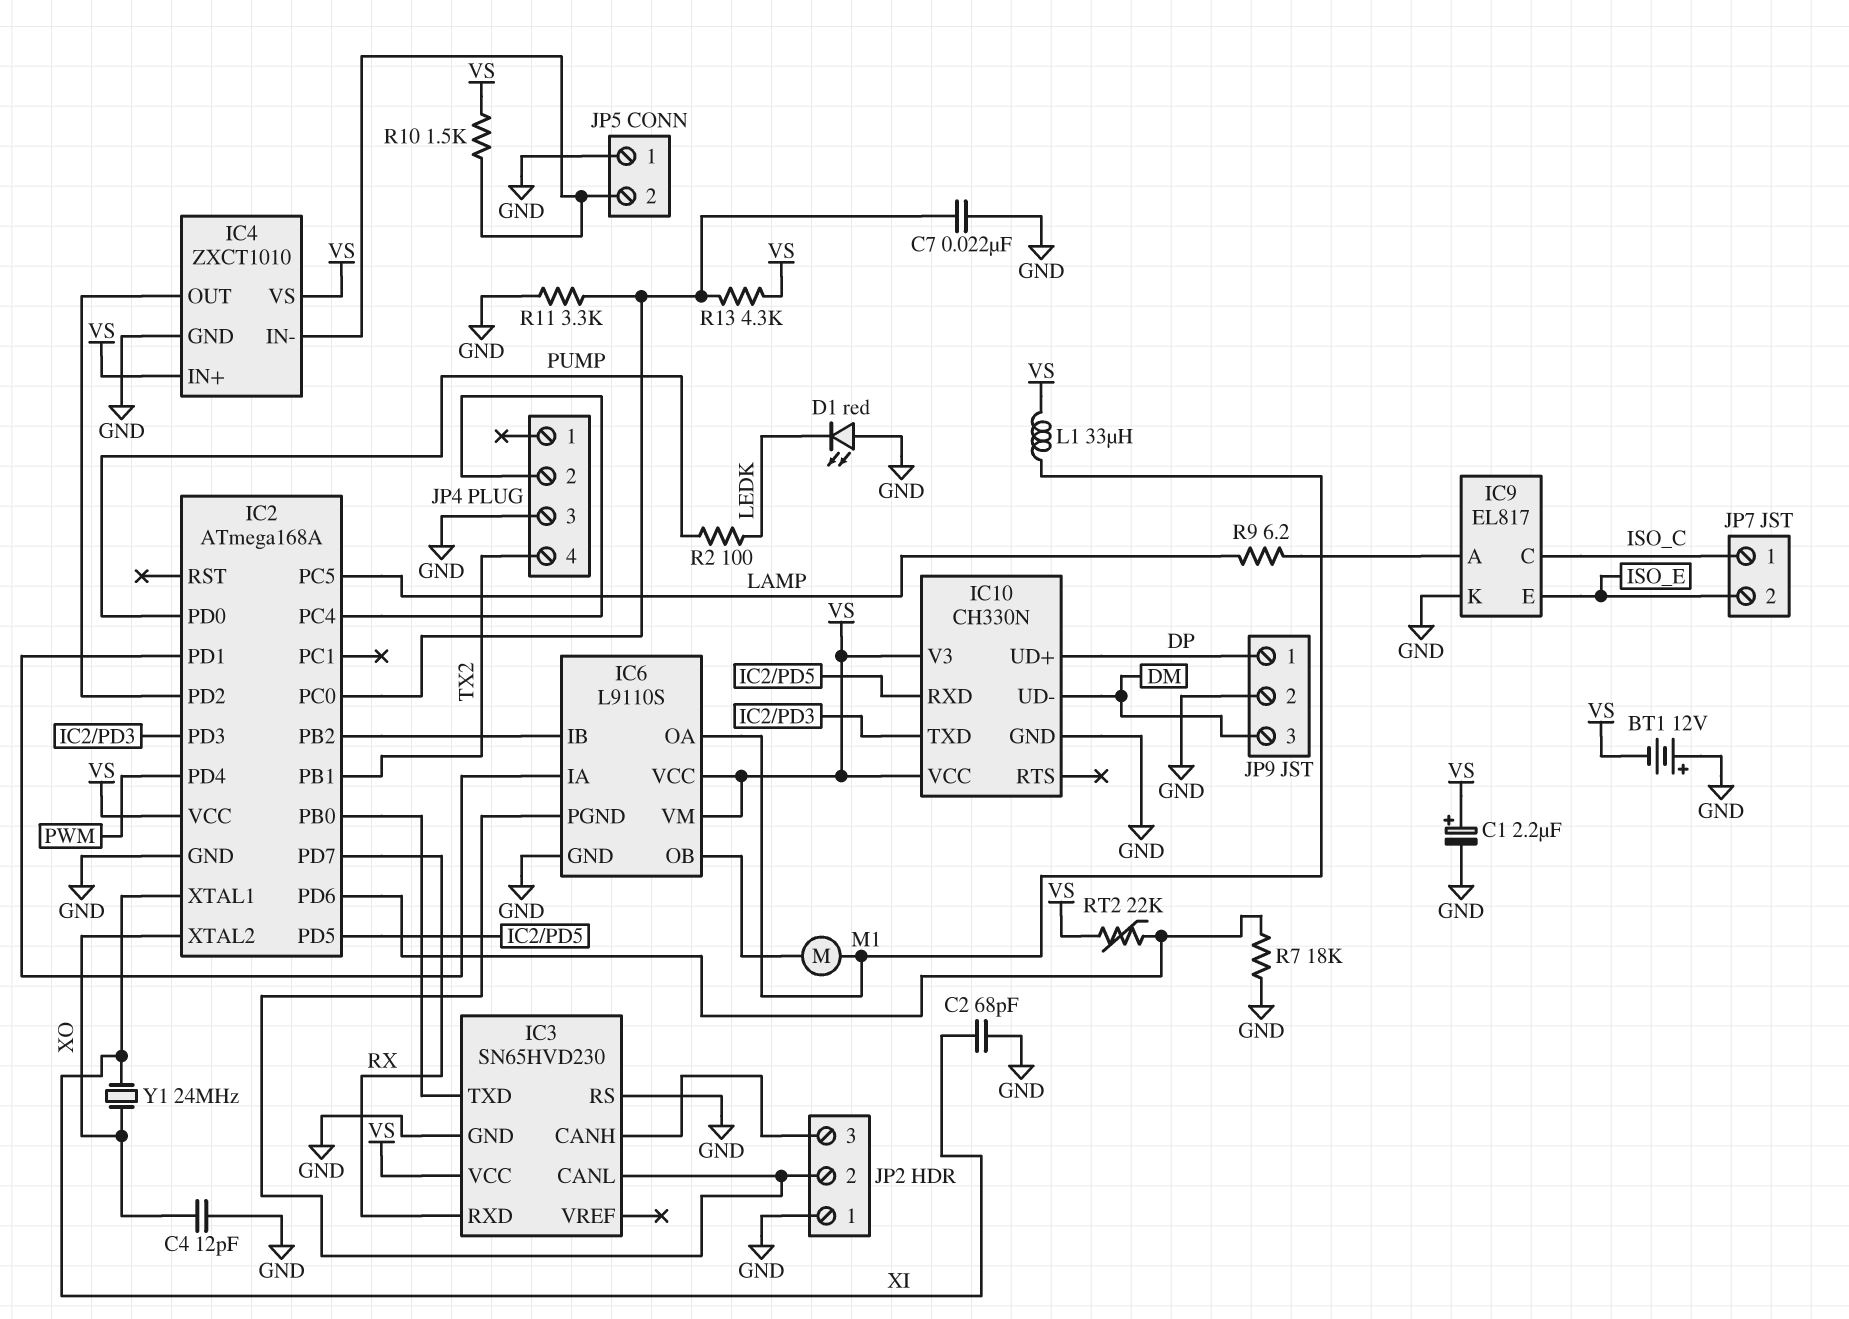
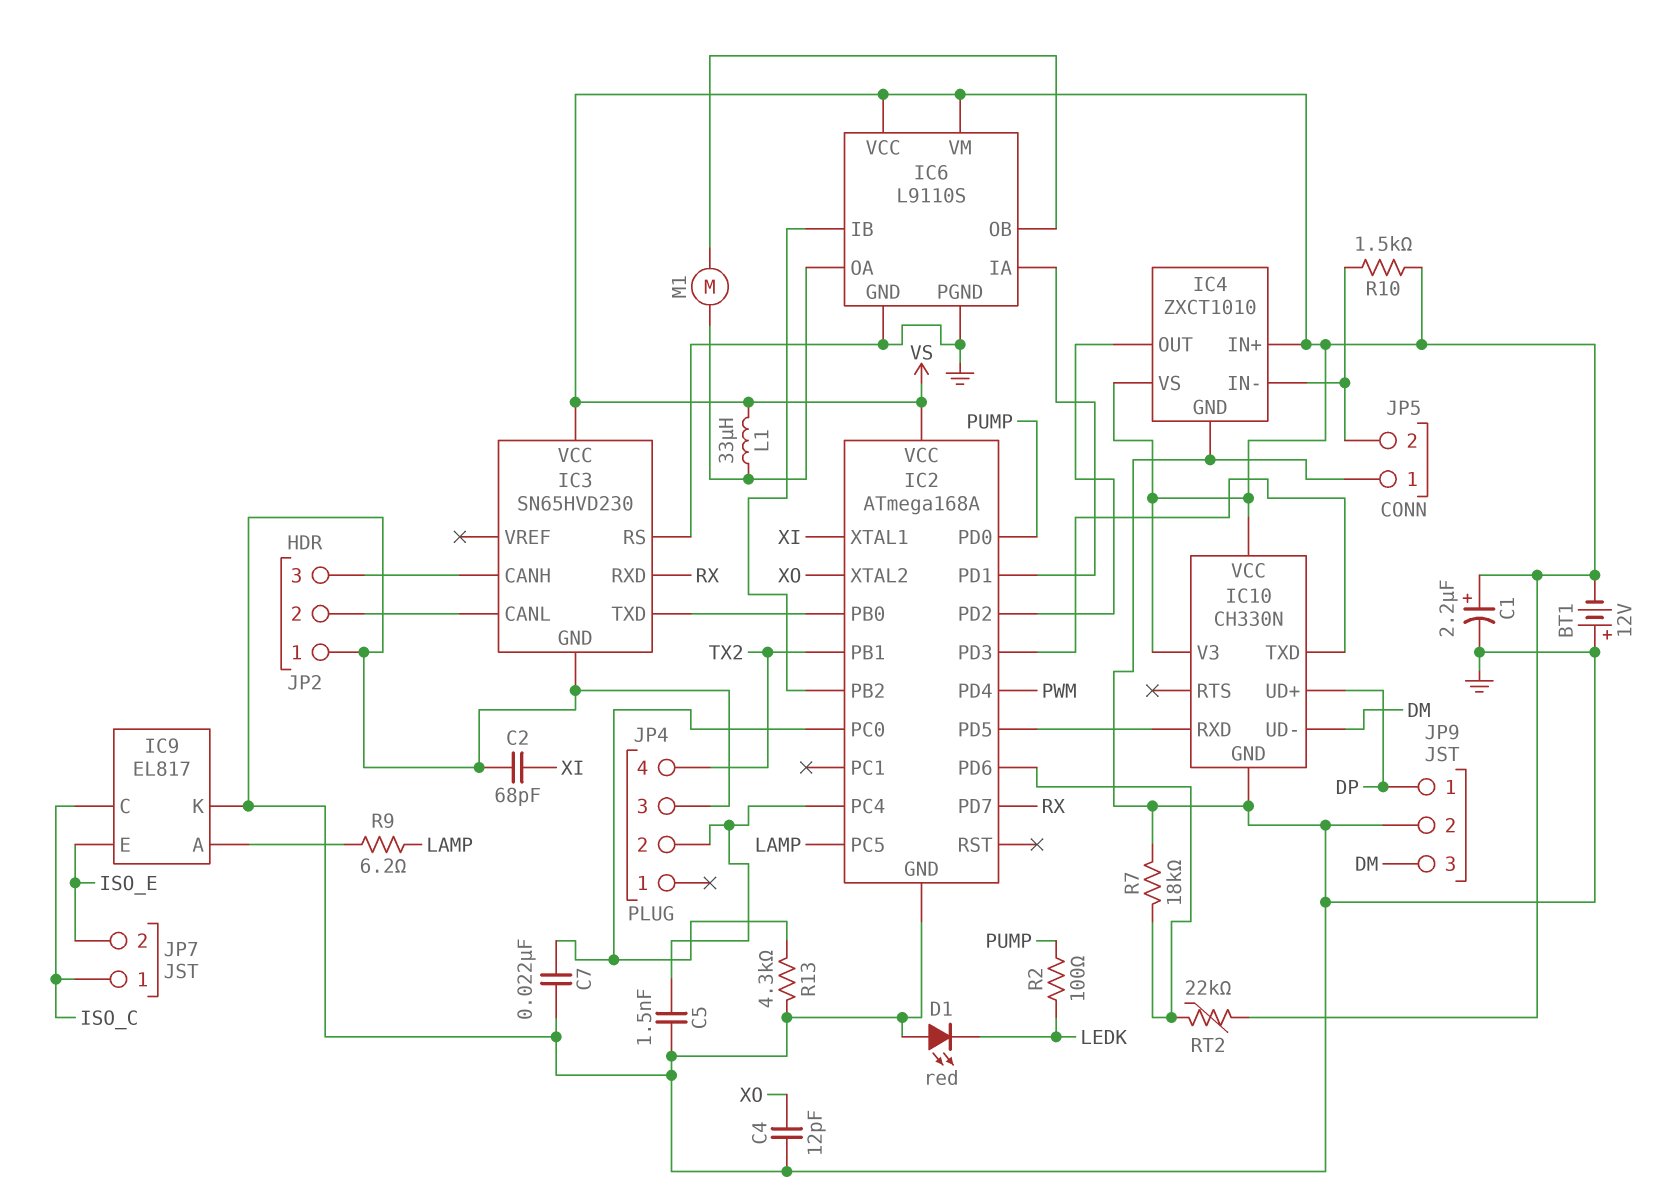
C5: none -> 1.5nF (GND, IC2/PC4)
IC6 pin PGND: IC3/CANL -> GND
R11: 3.3k (GND, IC2/PC0) -> none
R13: 4.3k (IC2/PC0, VS) -> 4.3k (GND, IC2/PC0)
Y1: 24MHz (XI, XO) -> none

